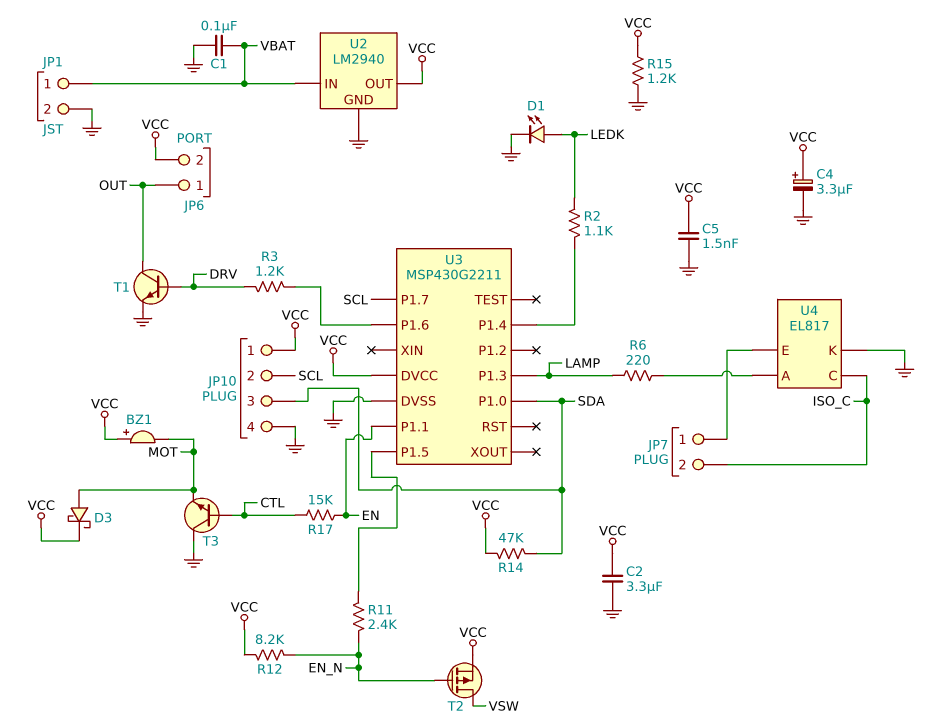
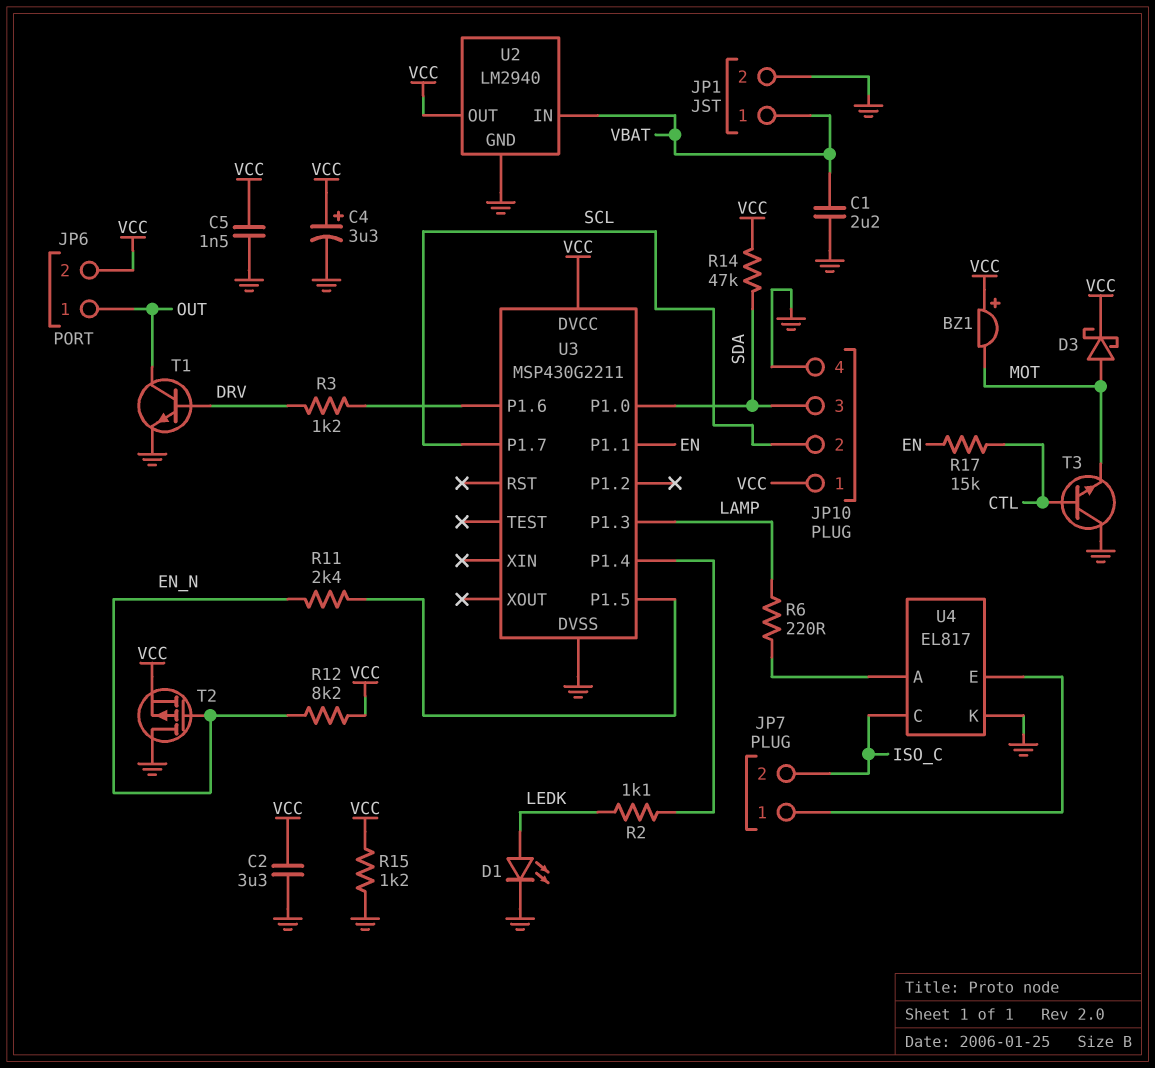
C1: 100nF (GND, VBAT) -> 2.2uF (GND, VBAT)
T2: PMOS (G EN_N, D VSW, S VCC) -> PMOS (G EN_N, D GND, S VCC)

